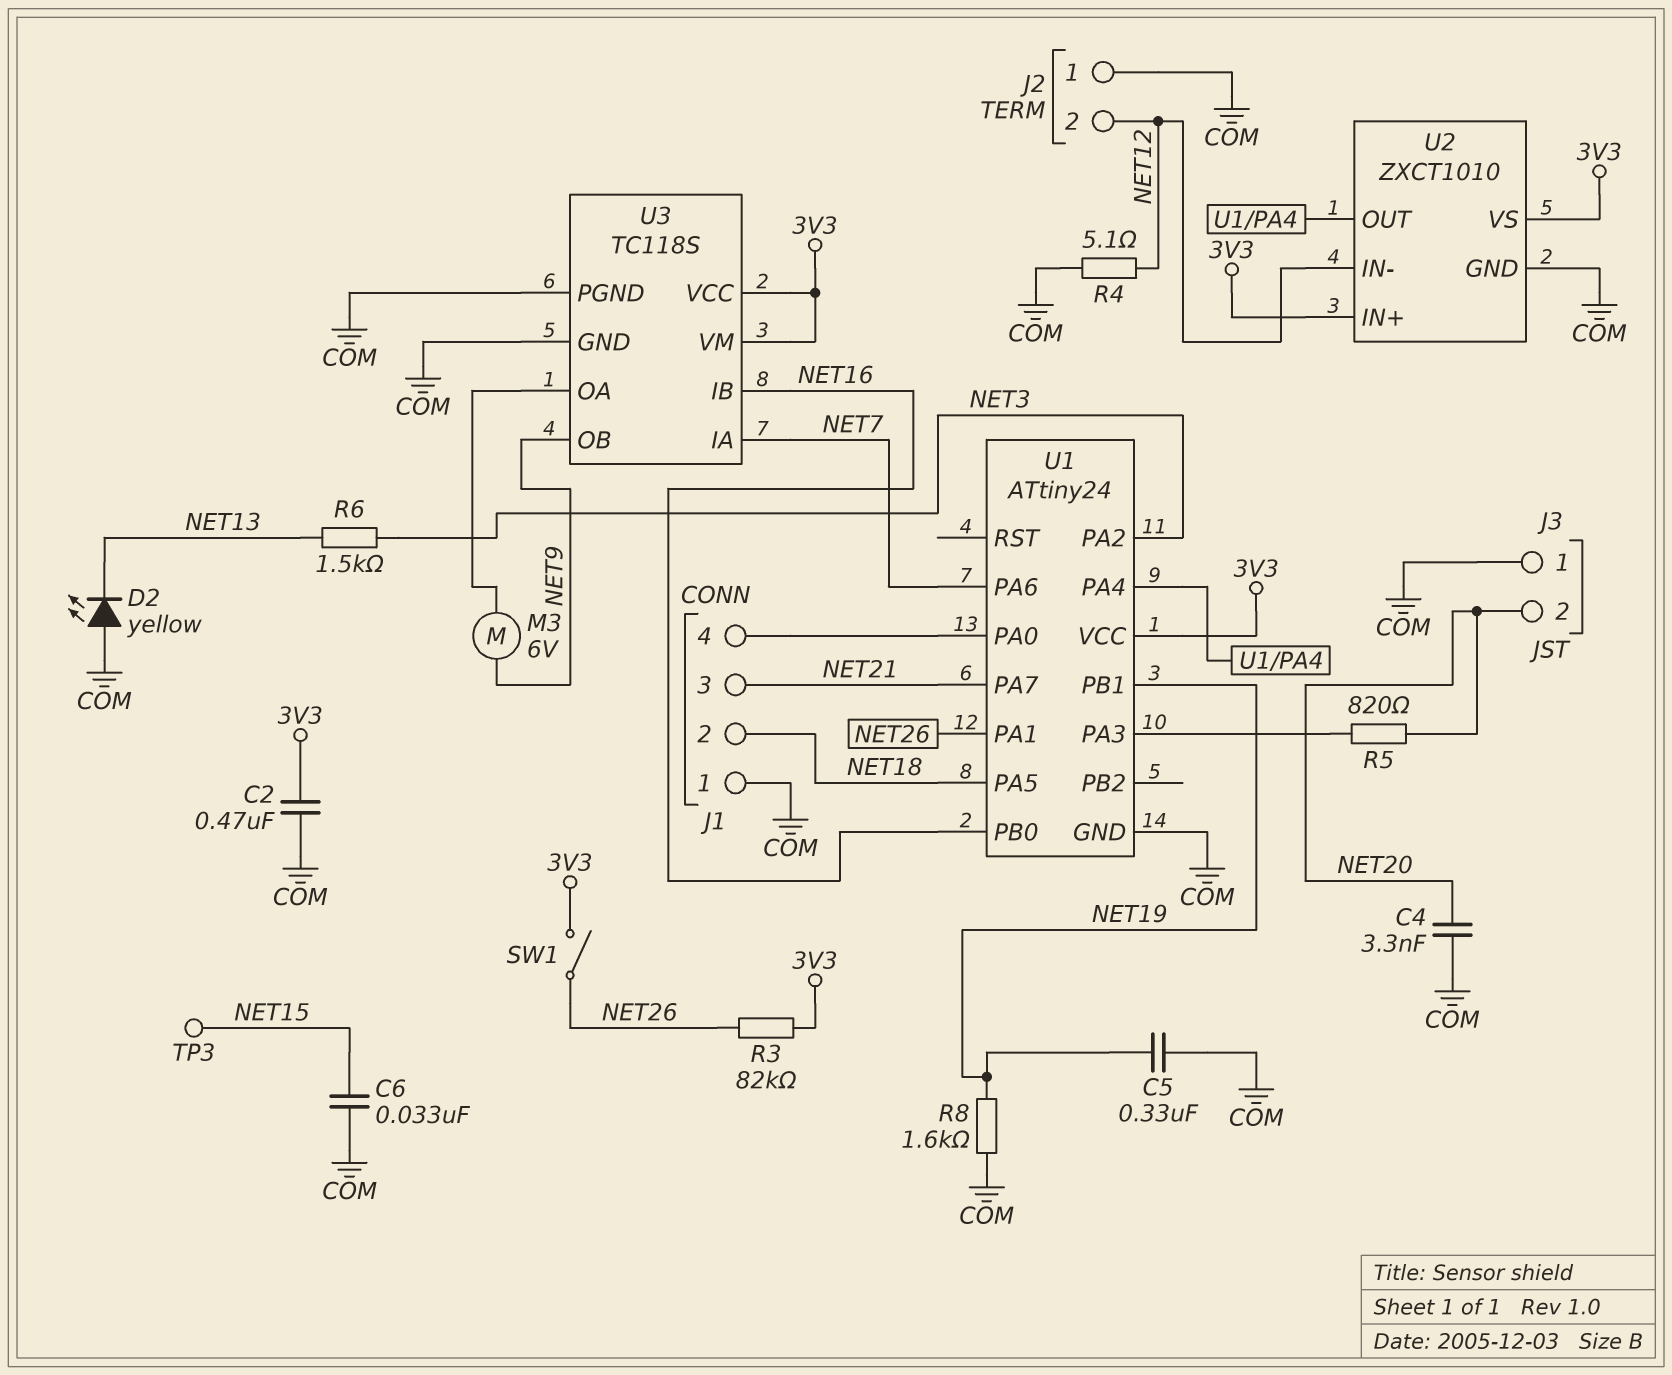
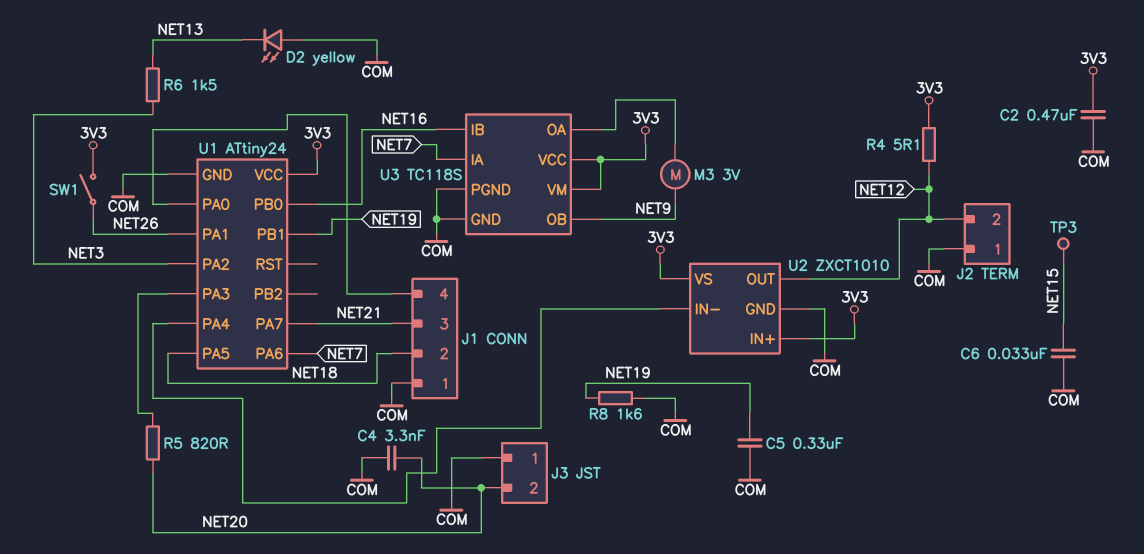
M3: motor 6V (NET9, U3/OA) -> motor 3V (NET9, U3/OA)
R3: 82k (3V3, NET26) -> none
R4: 5.1 (COM, NET12) -> 5.1 (3V3, NET12)
U2 pin IN-: NET12 -> U1/PA4
U2 pin OUT: U1/PA4 -> NET12

